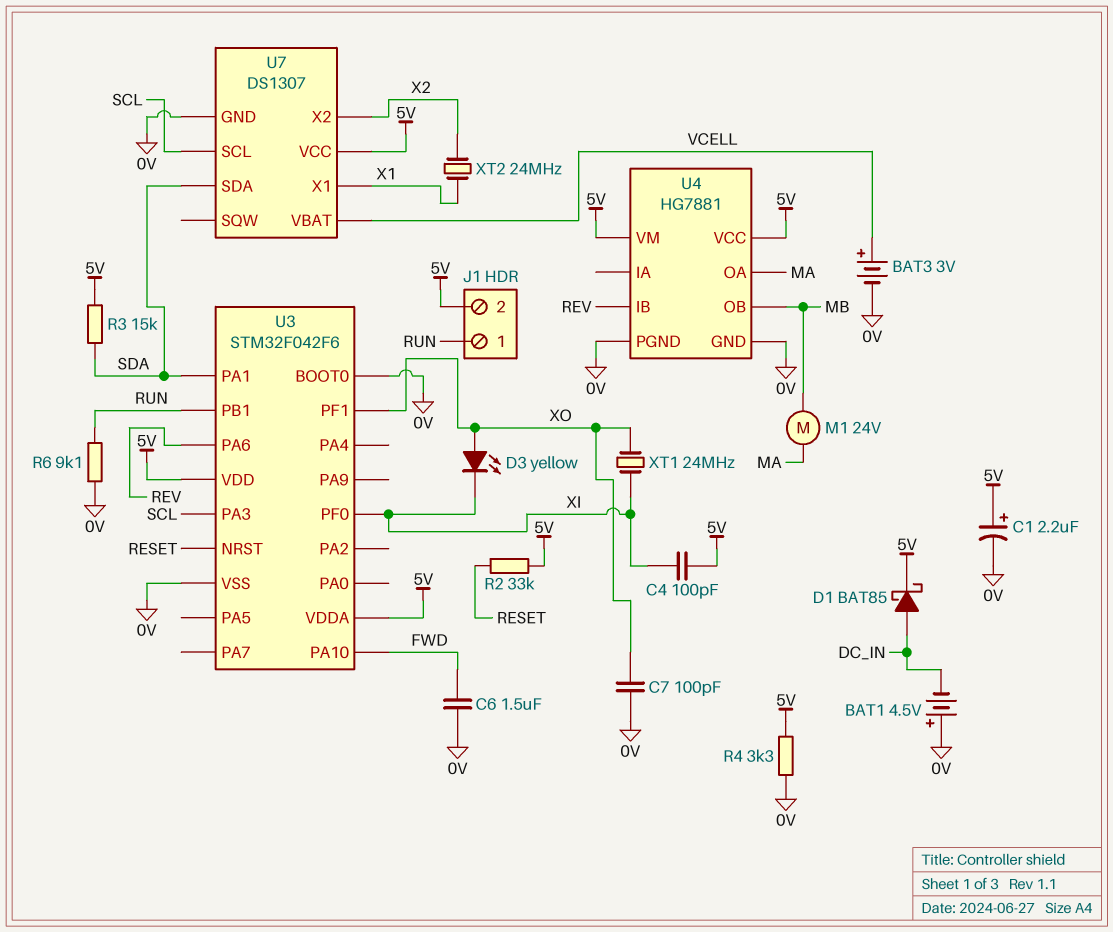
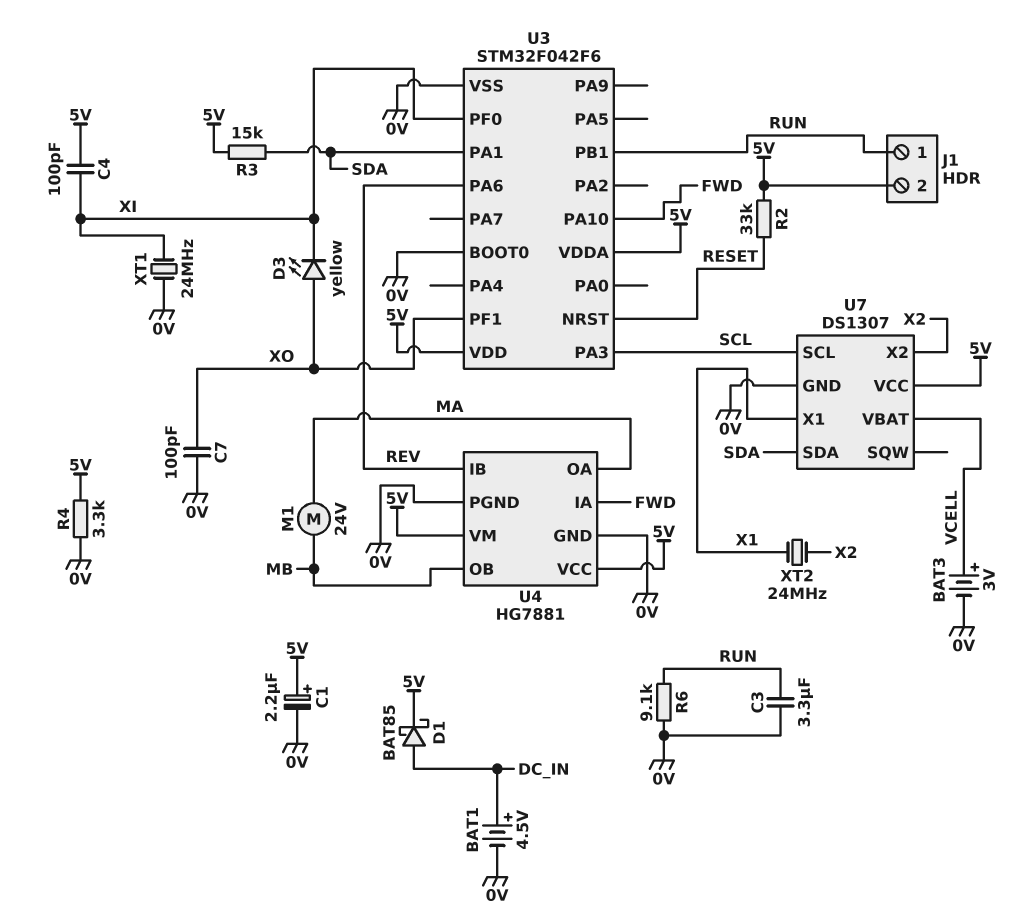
BAT1: 4.5V (plus 0V, minus DC_IN) -> 4.5V (plus DC_IN, minus 0V)
C3: none -> 3.3uF (0V, RUN)
C6: 1.5uF (0V, FWD) -> none
U4 pin IA: none -> FWD
XT1: 24MHz (XI, XO) -> 24MHz (0V, XI)

